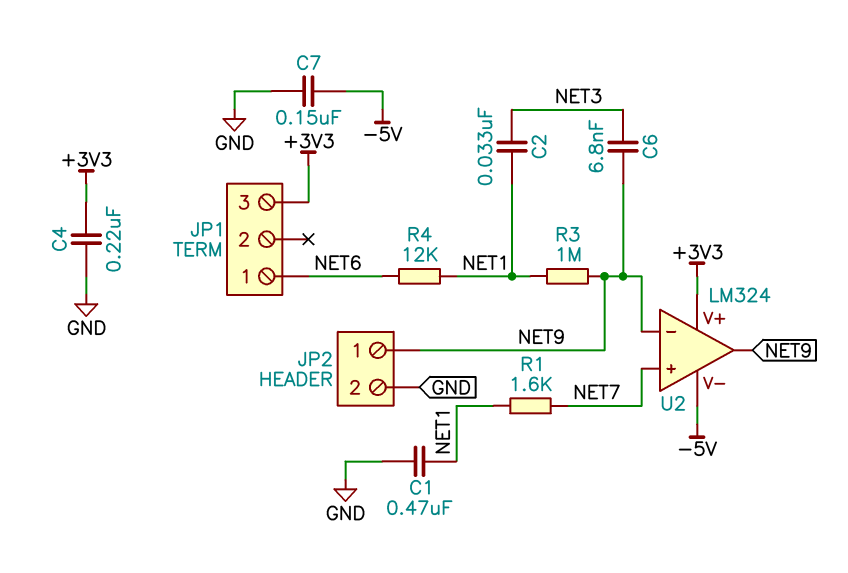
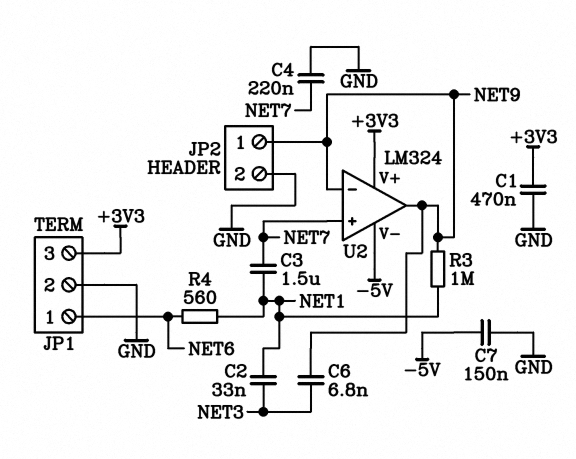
C1: 470nF (GND, NET1) -> 470nF (+3V3, GND)
C3: none -> 1.5uF (NET1, NET7)
C4: 220nF (+3V3, GND) -> 220nF (GND, NET7)
JP1 pin 2: none -> GND
R1: 1.6k (NET1, NET7) -> none
R4: 12k (NET1, NET6) -> 560 (NET1, NET6)

